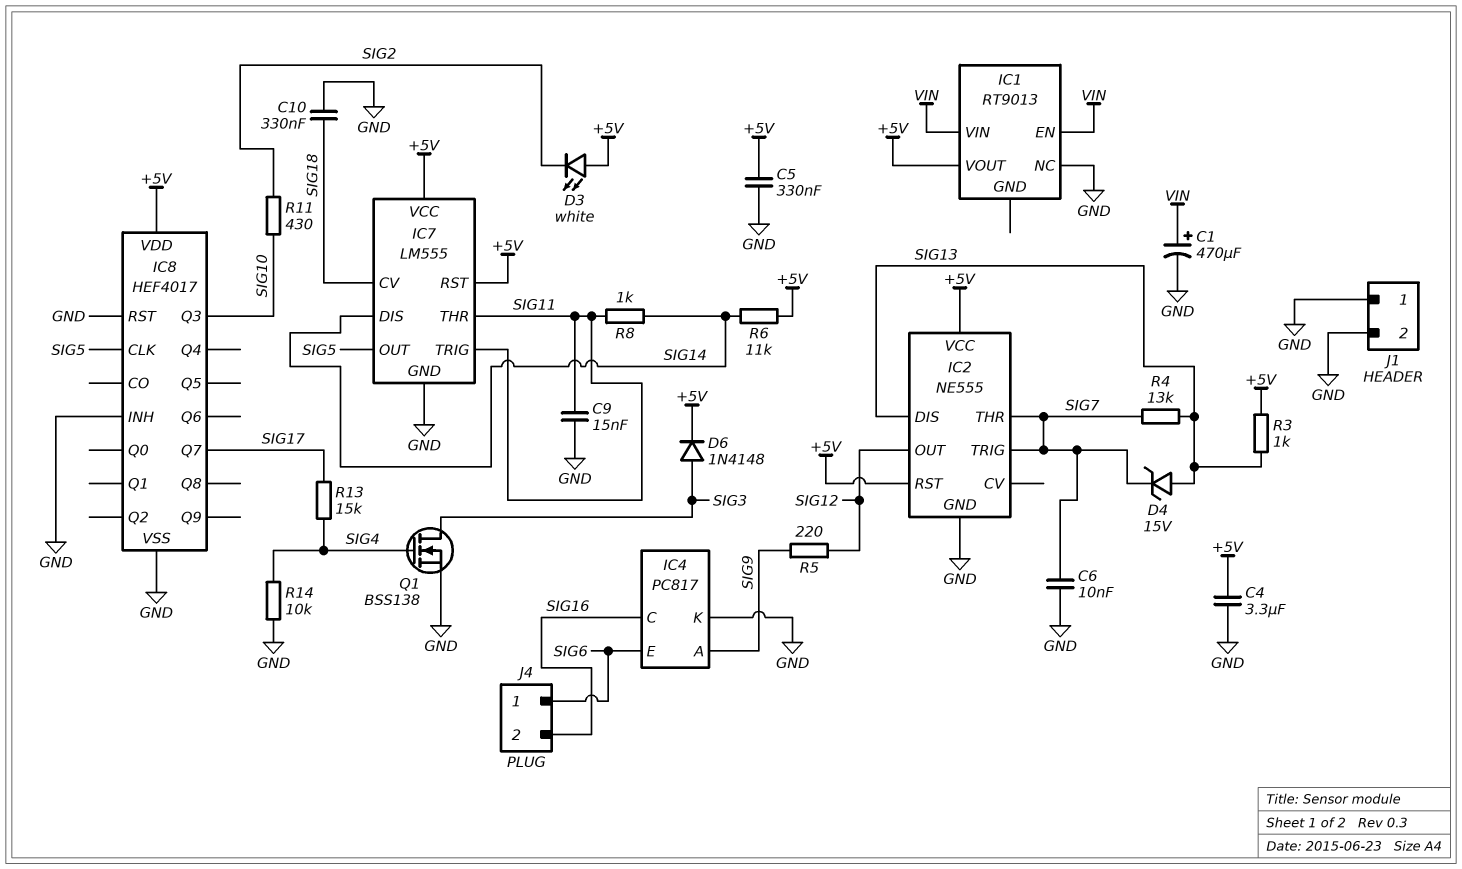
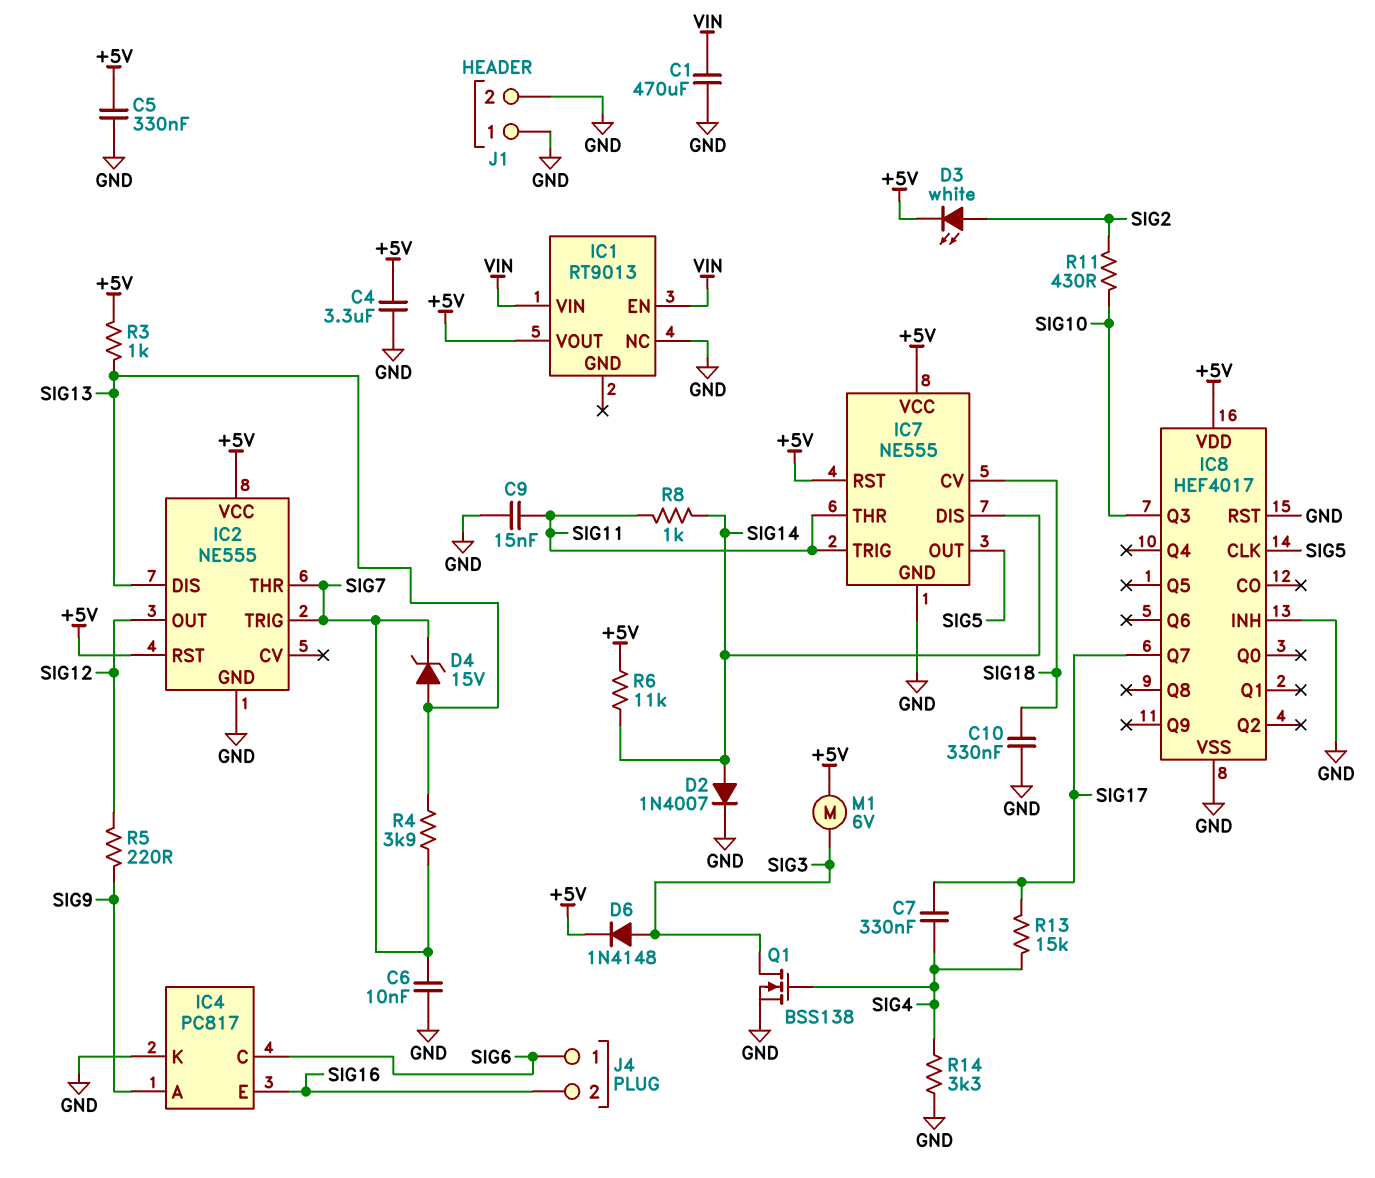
C1: 470uF (plus VIN, minus GND) -> 470uF (GND, VIN)
C7: none -> 330nF (SIG4, SIG17)
D2: none -> diode 1N4007 (A SIG14, K GND)
D3: LED white (A +5V, K SIG2) -> LED white (A SIG2, K +5V)
IC4 pin C: SIG16 -> SIG6
IC4 pin E: SIG6 -> SIG16
IC7: LM555 -> NE555
M1: none -> motor 6V (+5V, SIG3)
R4: 13k (SIG7, SIG13) -> 3.9k (SIG7, SIG13)
R14: 10k (GND, SIG4) -> 3.3k (GND, SIG4)

